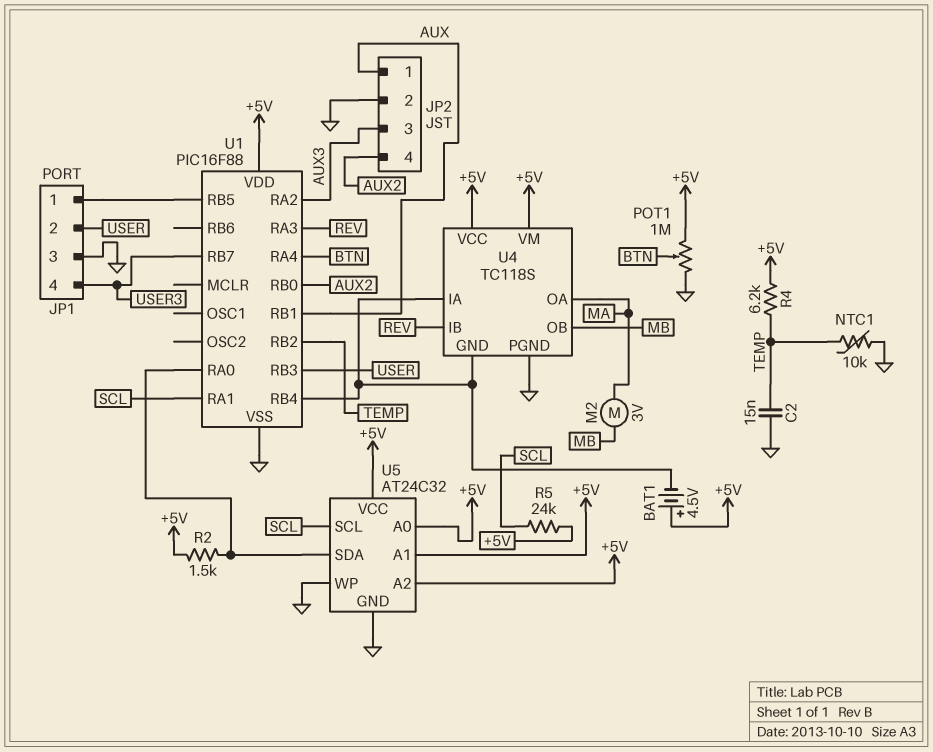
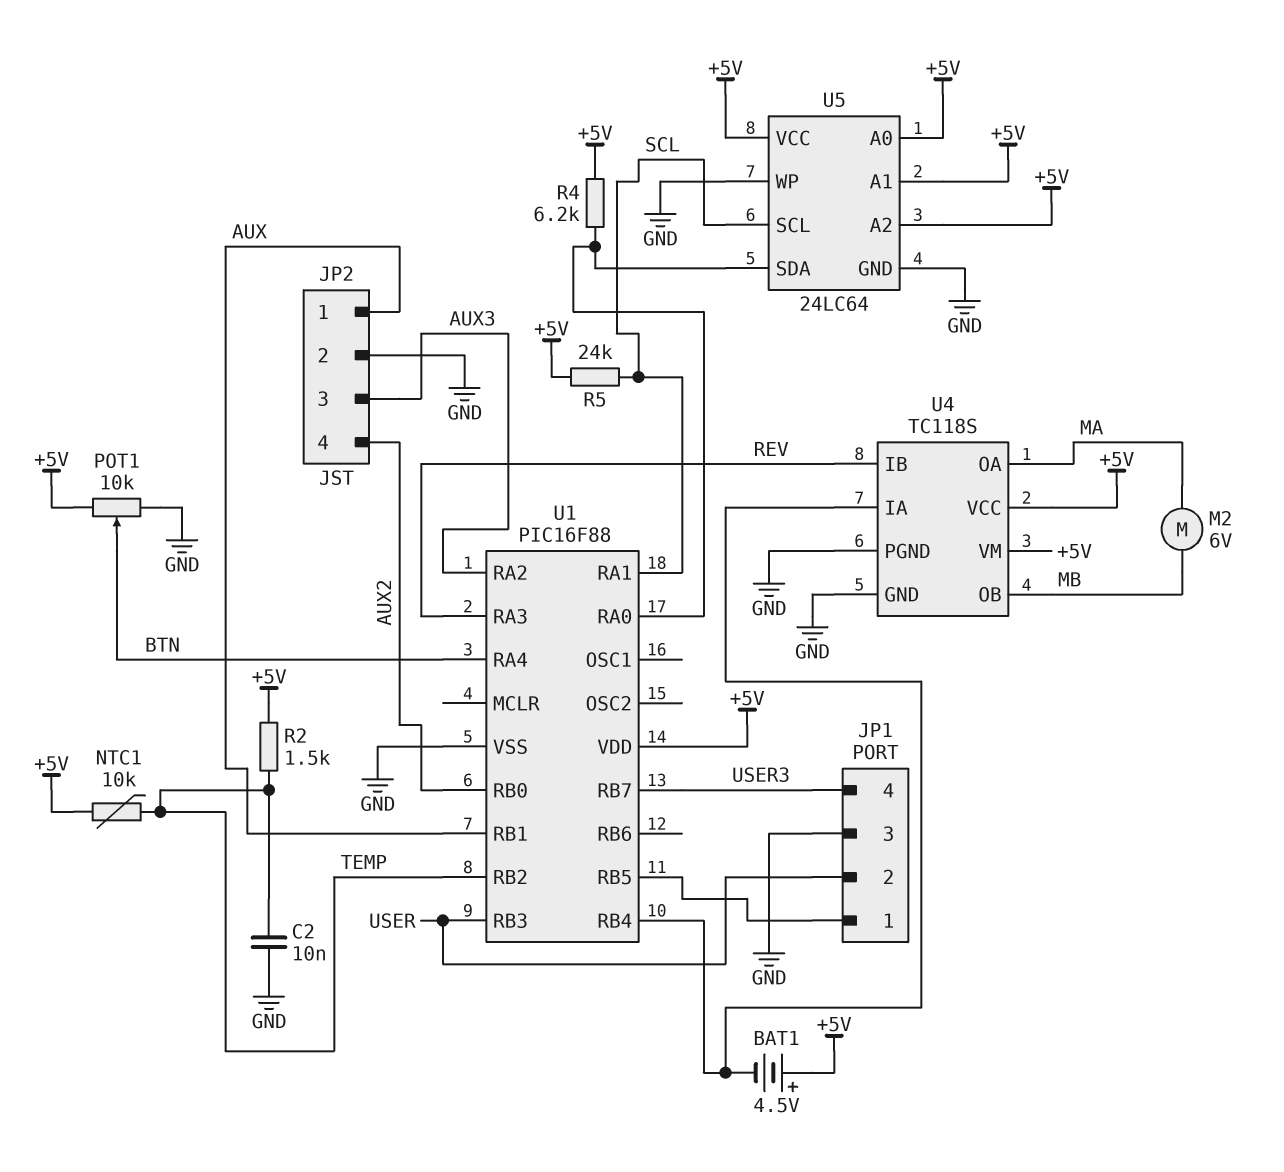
C2: 15nF (GND, TEMP) -> 10nF (GND, TEMP)
M2: motor 3V (MA, MB) -> motor 6V (MA, MB)
NTC1: 10k (GND, TEMP) -> 10k (+5V, TEMP)
POT1: 1M (+5V, GND, wiper BTN) -> 10k (+5V, GND, wiper BTN)
R2: 1.5k (+5V, U1/RA0) -> 1.5k (+5V, TEMP)
R4: 6.2k (+5V, TEMP) -> 6.2k (+5V, U1/RA0)
U4 pin GND: U1/RB4 -> GND
U5: AT24C32 -> 24LC64

